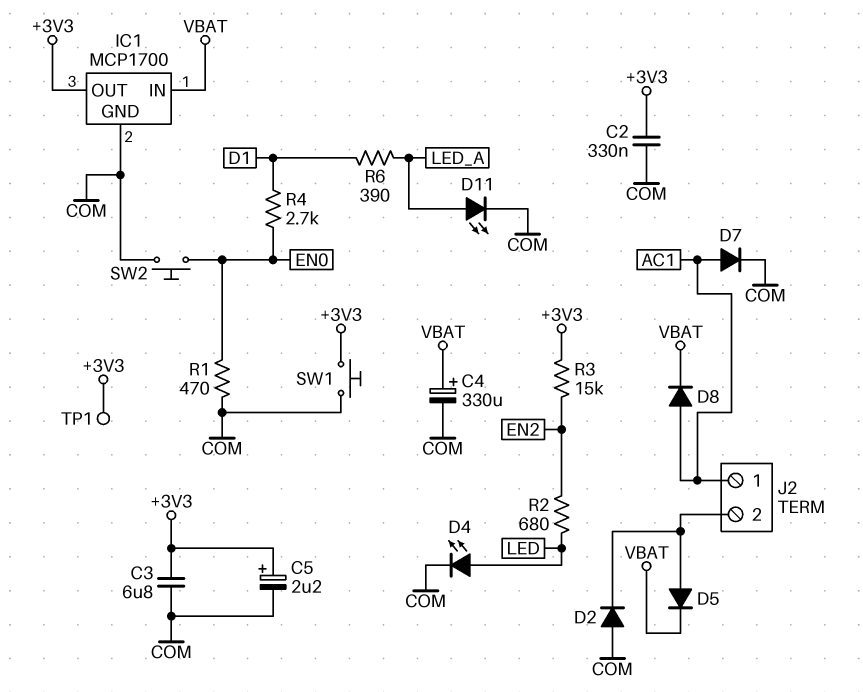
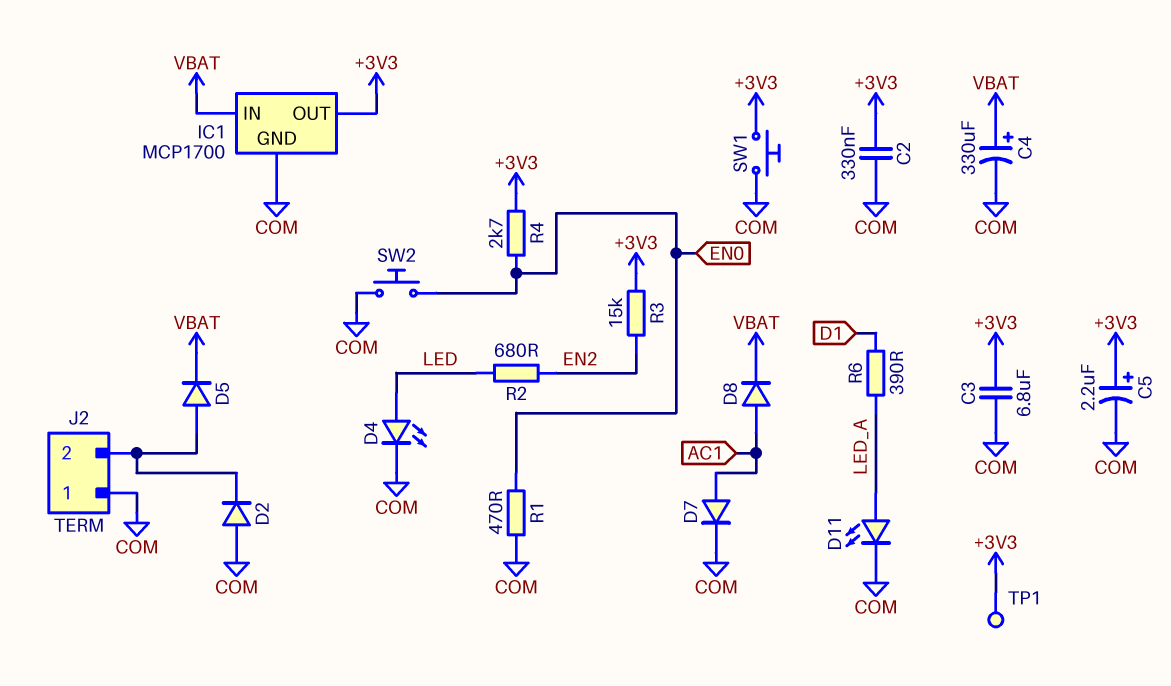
J2 pin 1: AC1 -> COM
R4: 2.7k (D1, EN0) -> 2.7k (+3V3, EN0)

